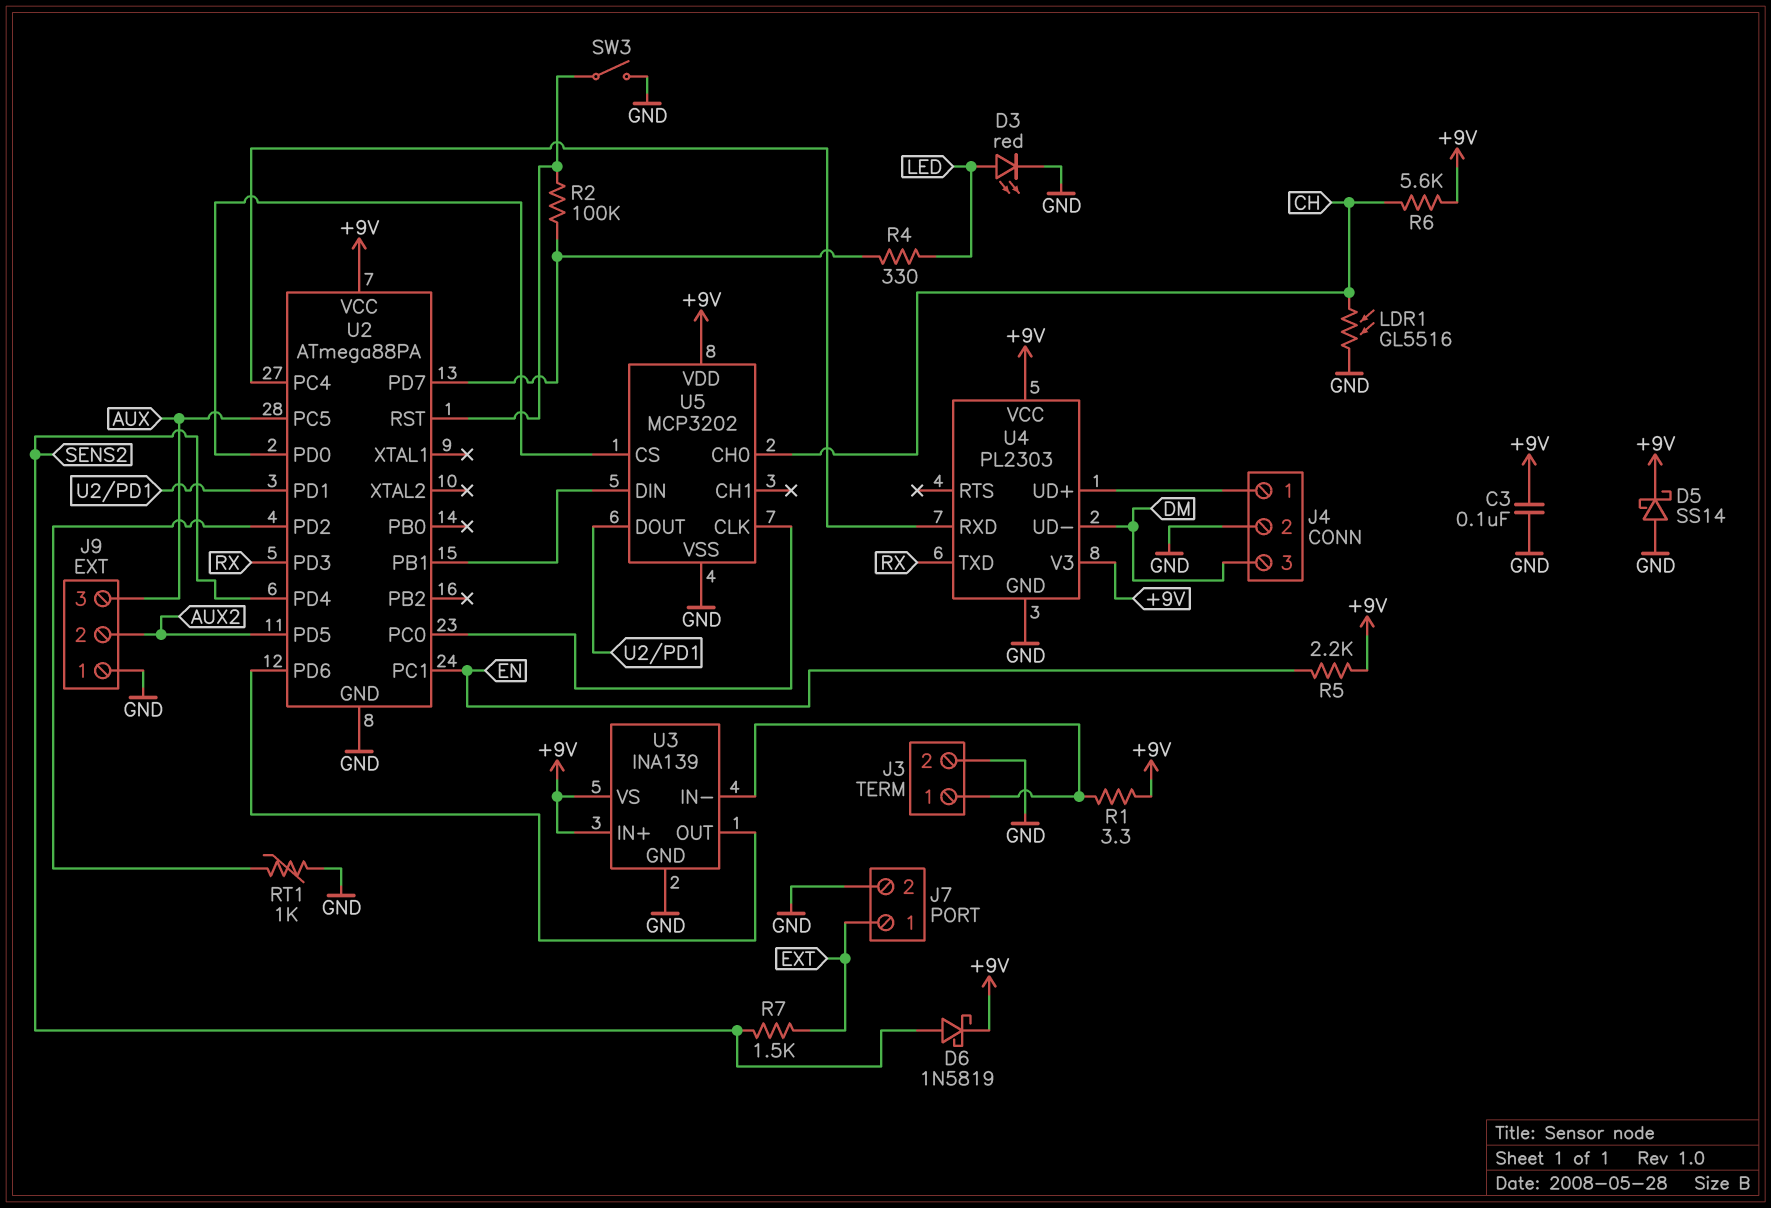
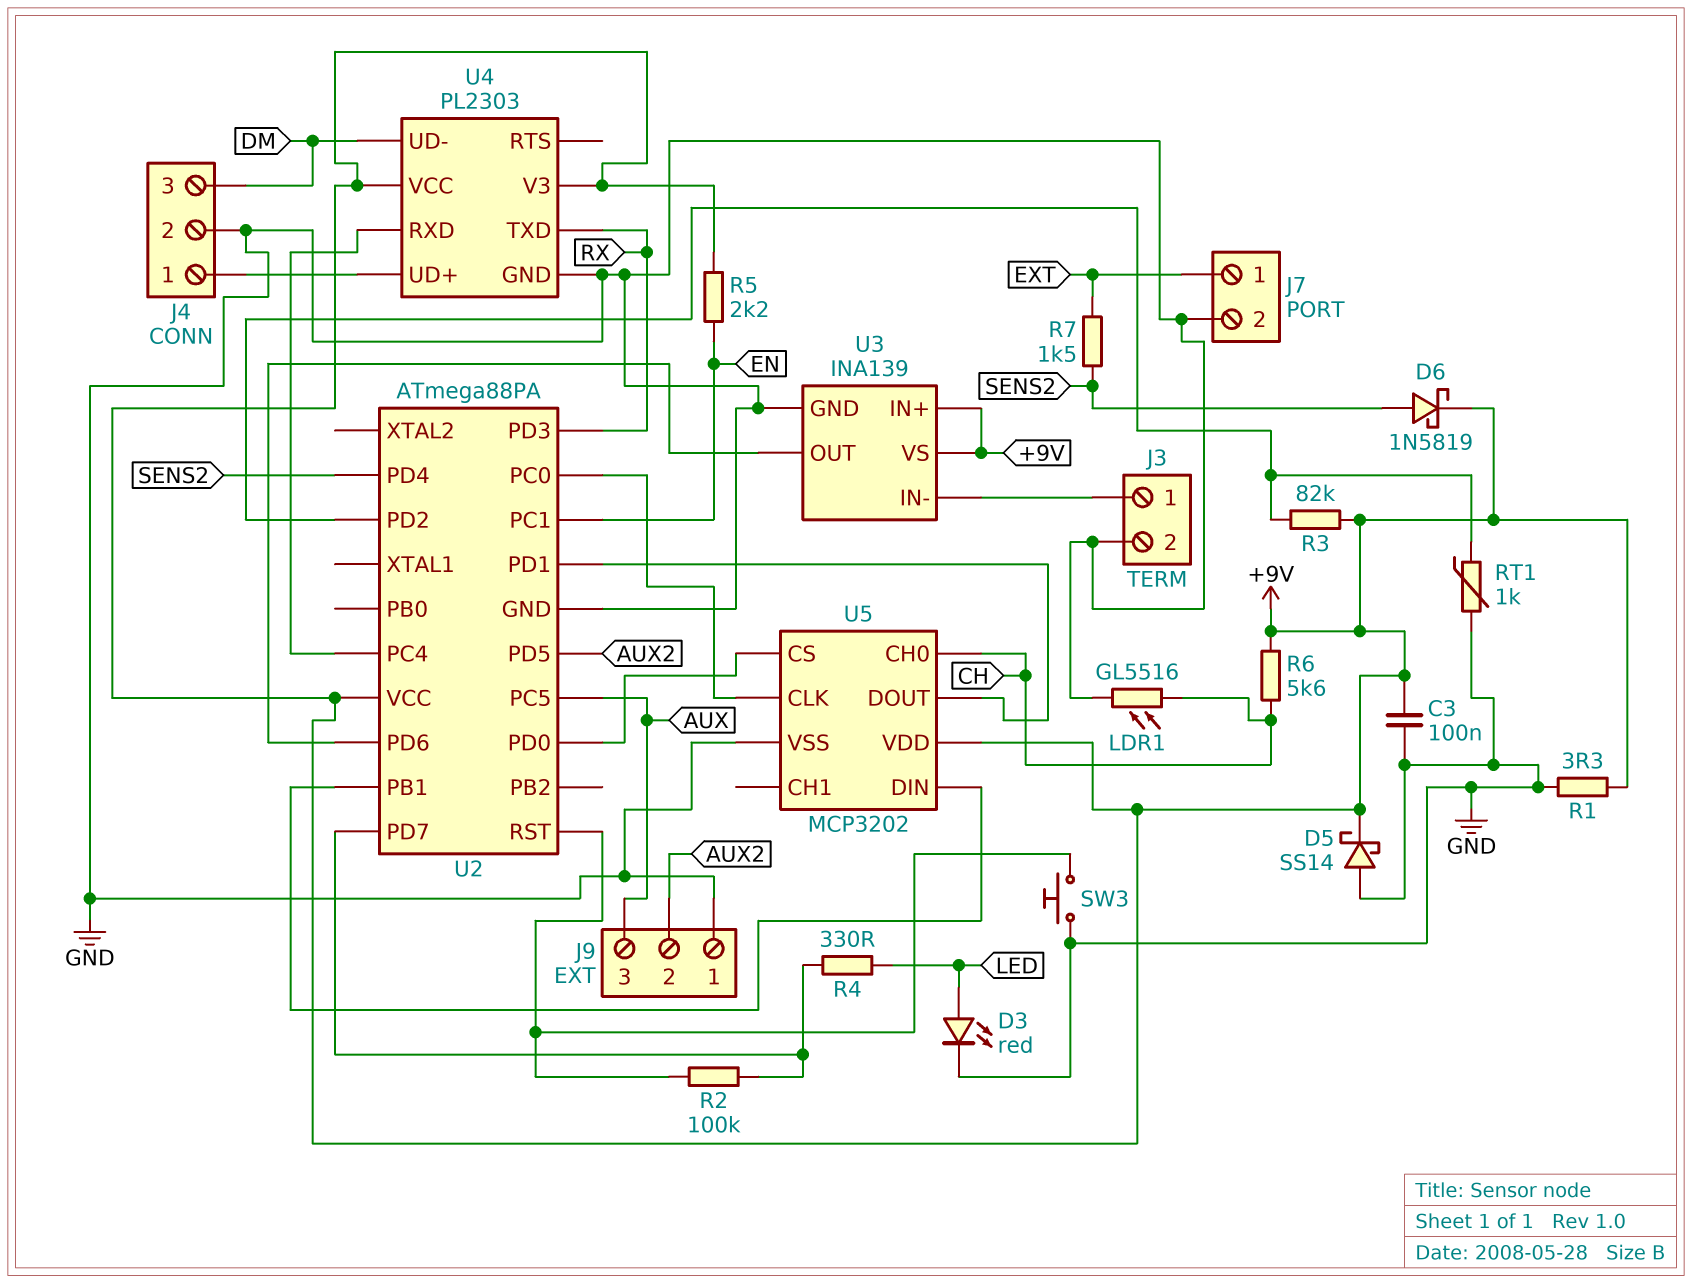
R1: 3.3 (+9V, J3/1) -> 3.3 (+9V, GND)
R3: none -> 82k (+9V, U2/PD2)
SW3: switch (GND, U2/RST) -> button (GND, U2/RST)

